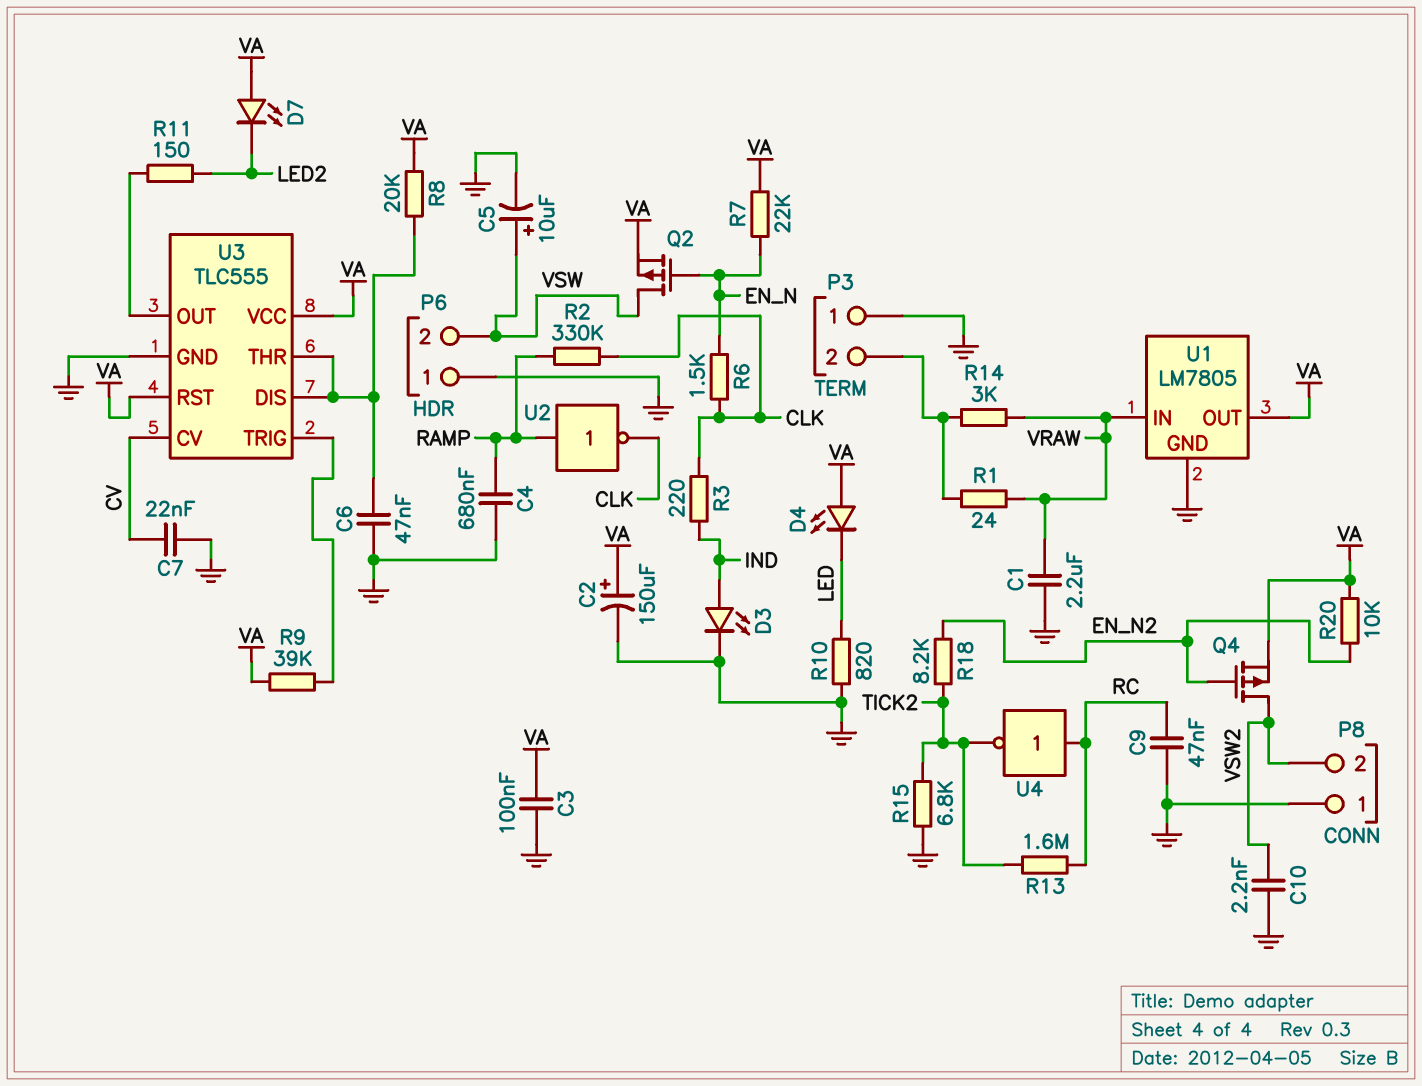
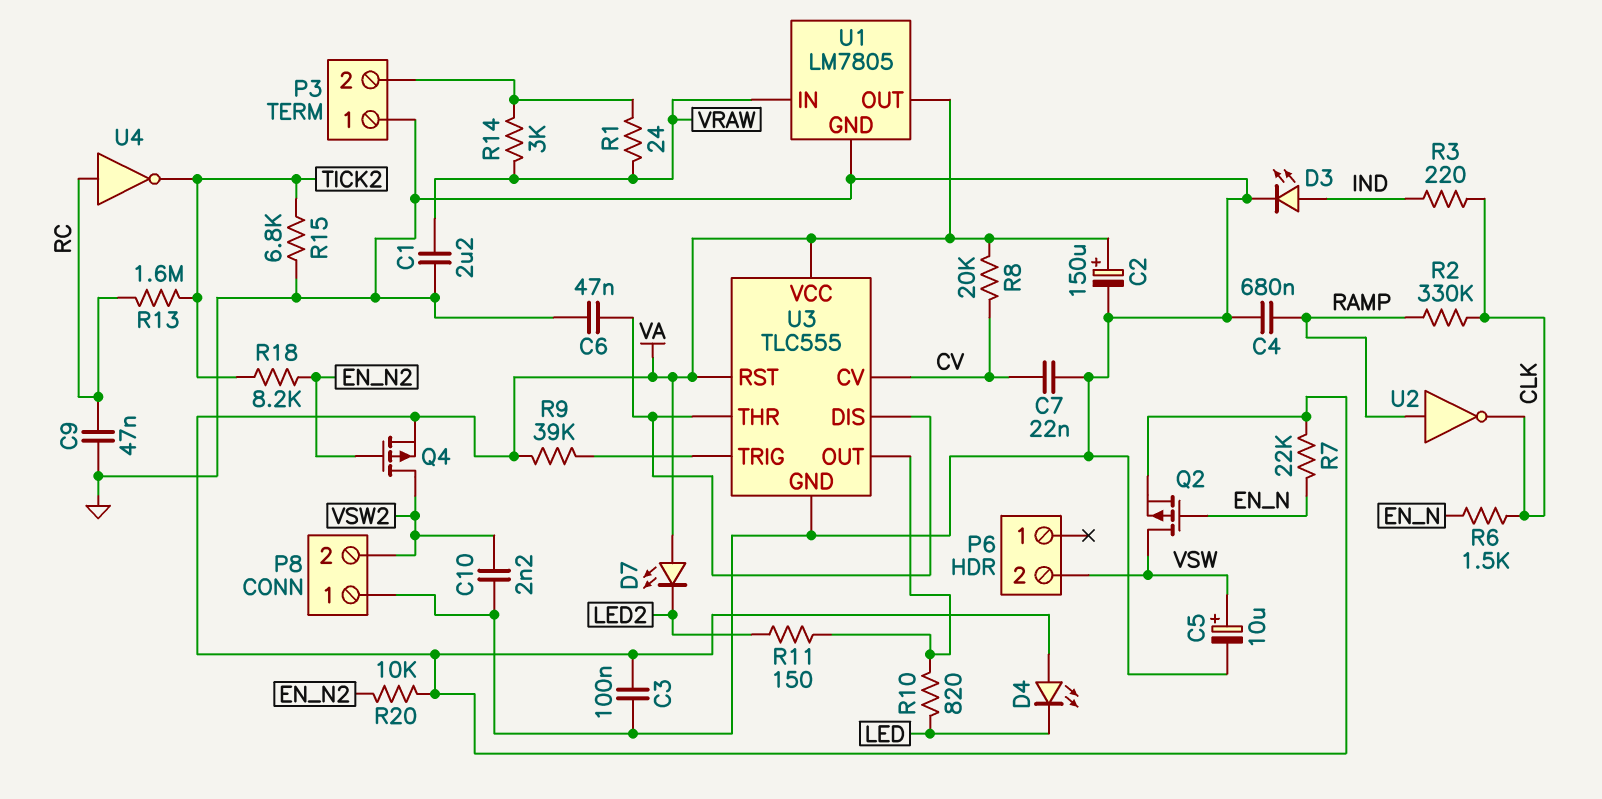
P6 pin 1: GND -> none
R8: 20k (U3/DIS, VA) -> 20k (CV, VA)
R10: 820 (GND, LED) -> 820 (LED, U3/OUT)

